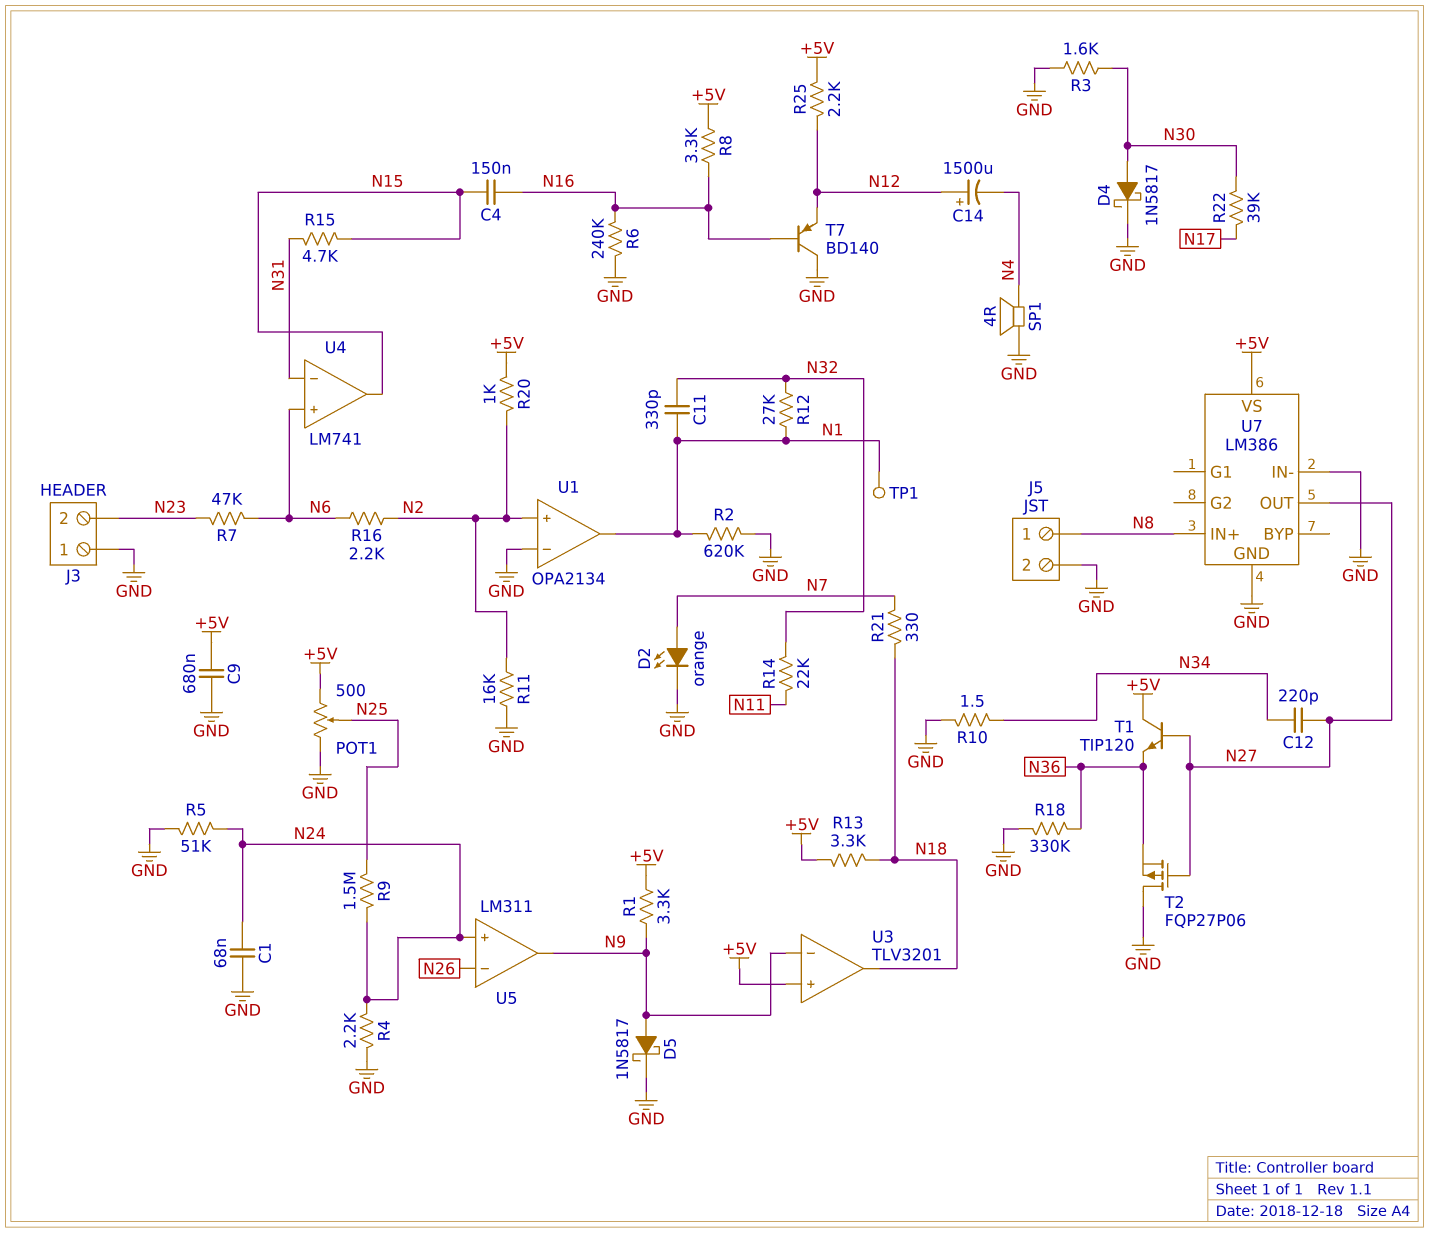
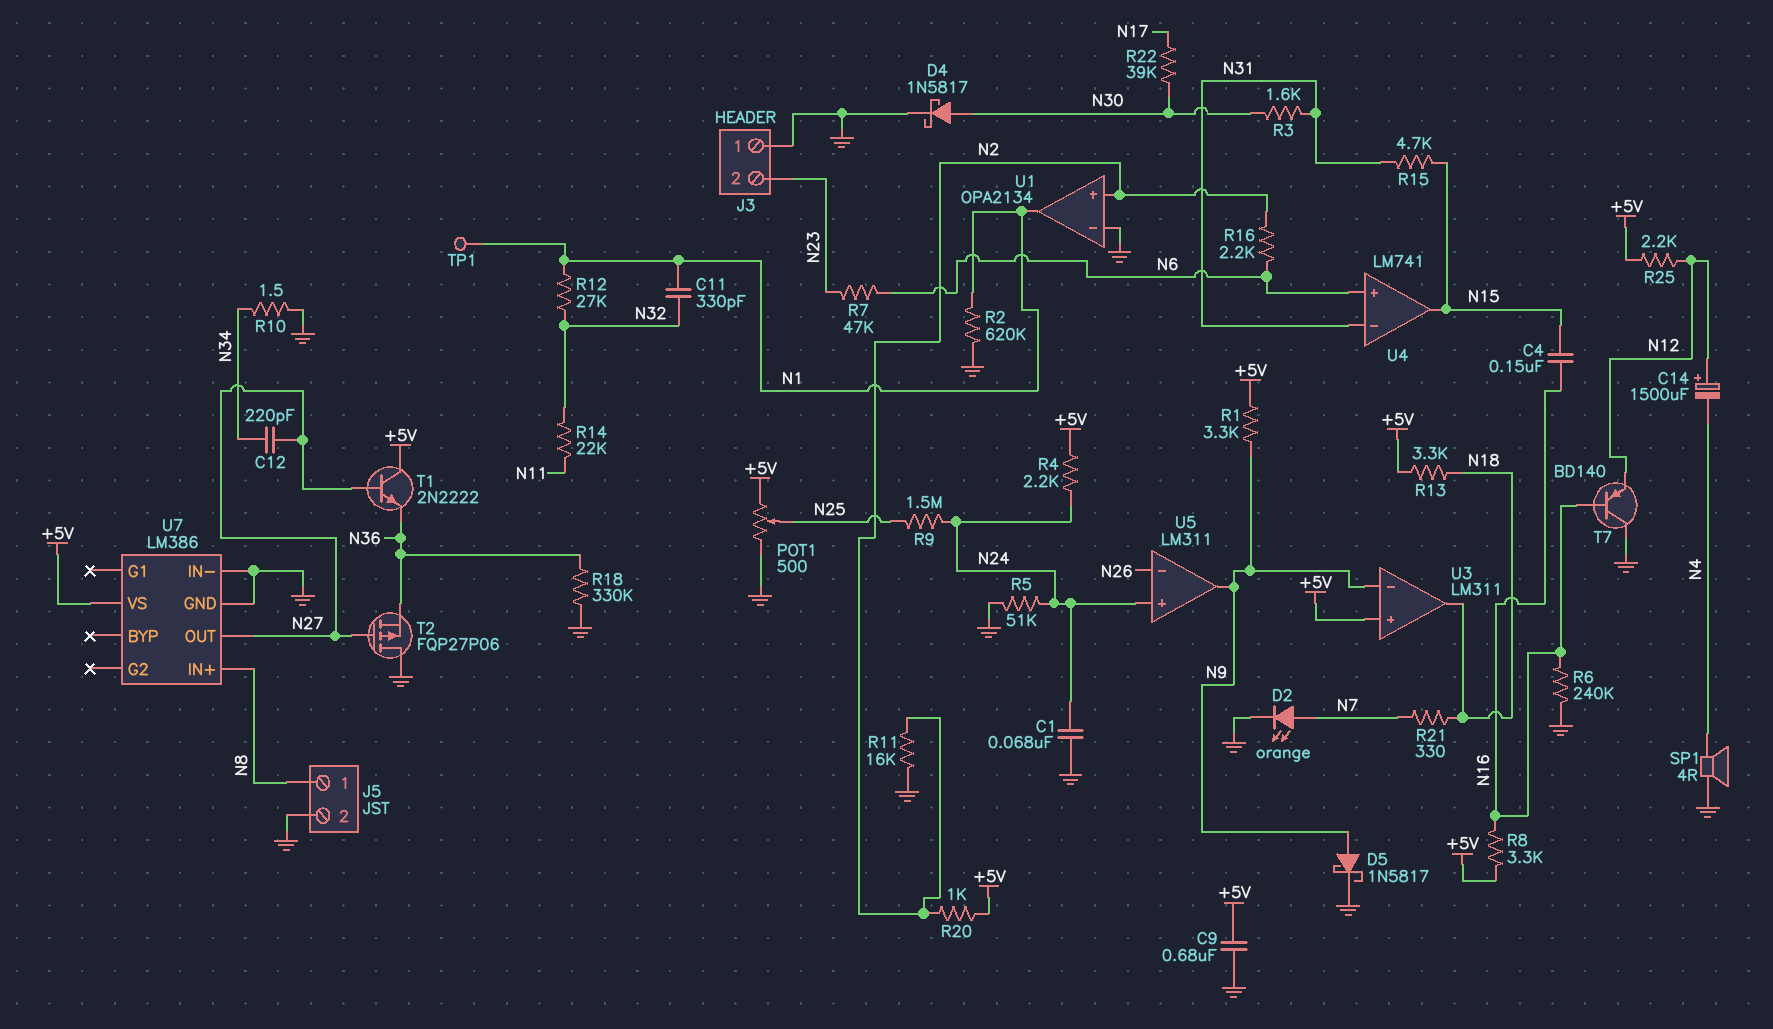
R3: 1.6k (GND, N30) -> 1.6k (N30, N31)
R4: 2.2k (GND, N24) -> 2.2k (+5V, N24)
T1: NPN TIP120 (B N27, C +5V, E N36) -> NPN 2N2222 (B N27, C +5V, E N36)
U3: TLV3201 -> LM311

